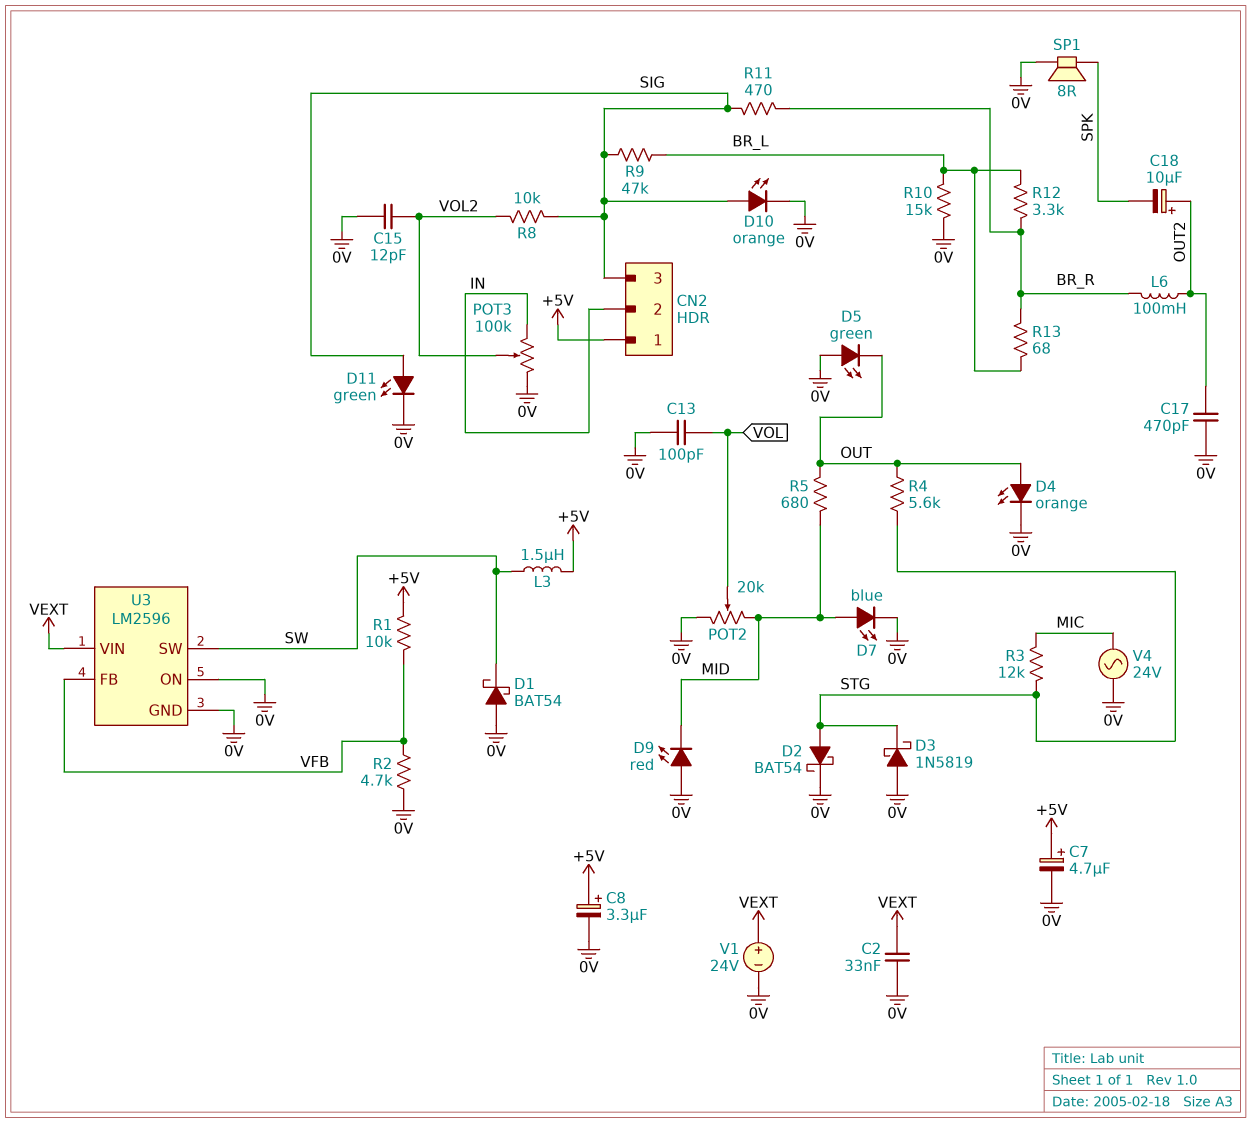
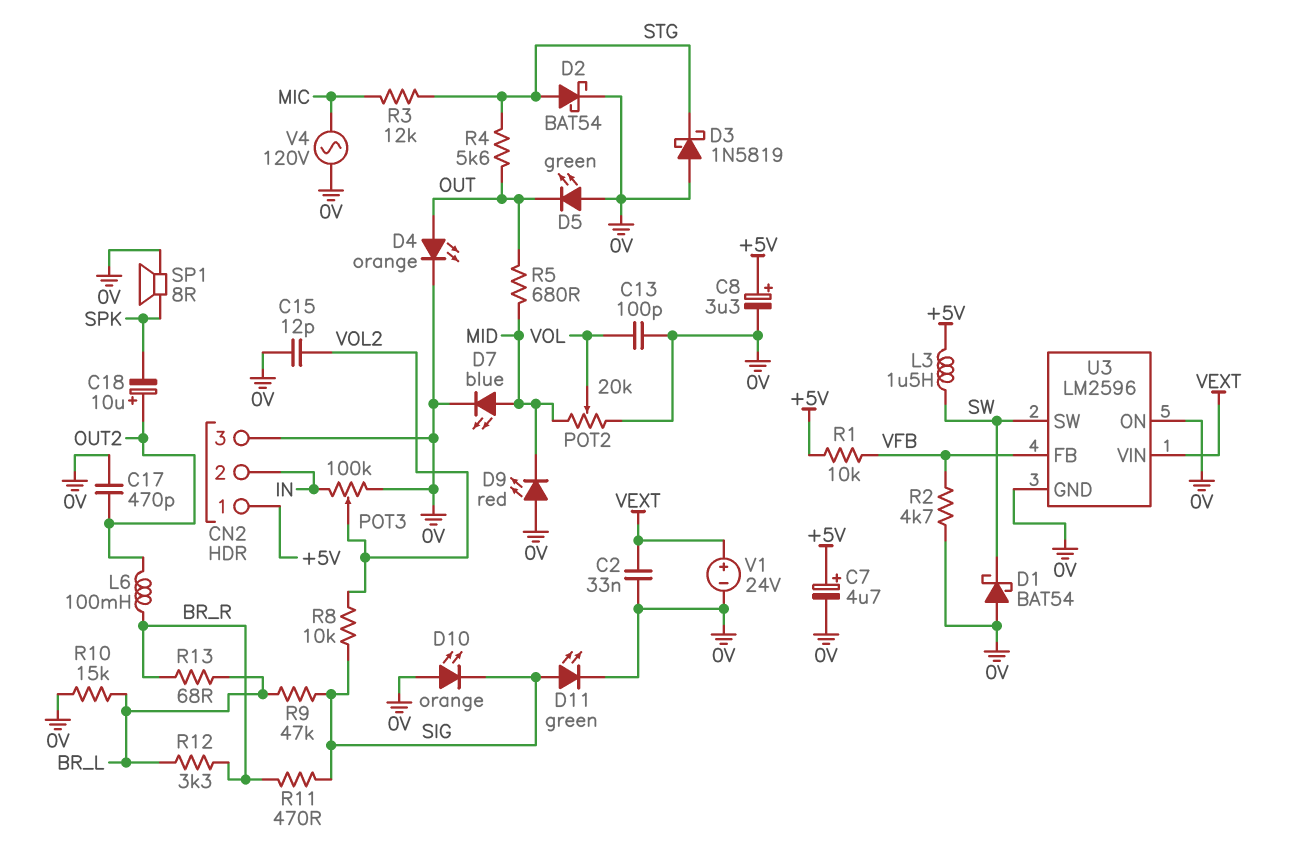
CN2 pin 3: SIG -> 0V
D10: LED orange (A SIG, K 0V) -> LED orange (A 0V, K SIG)
V4: AC 24V (0V, MIC) -> AC 120V (0V, MIC)

